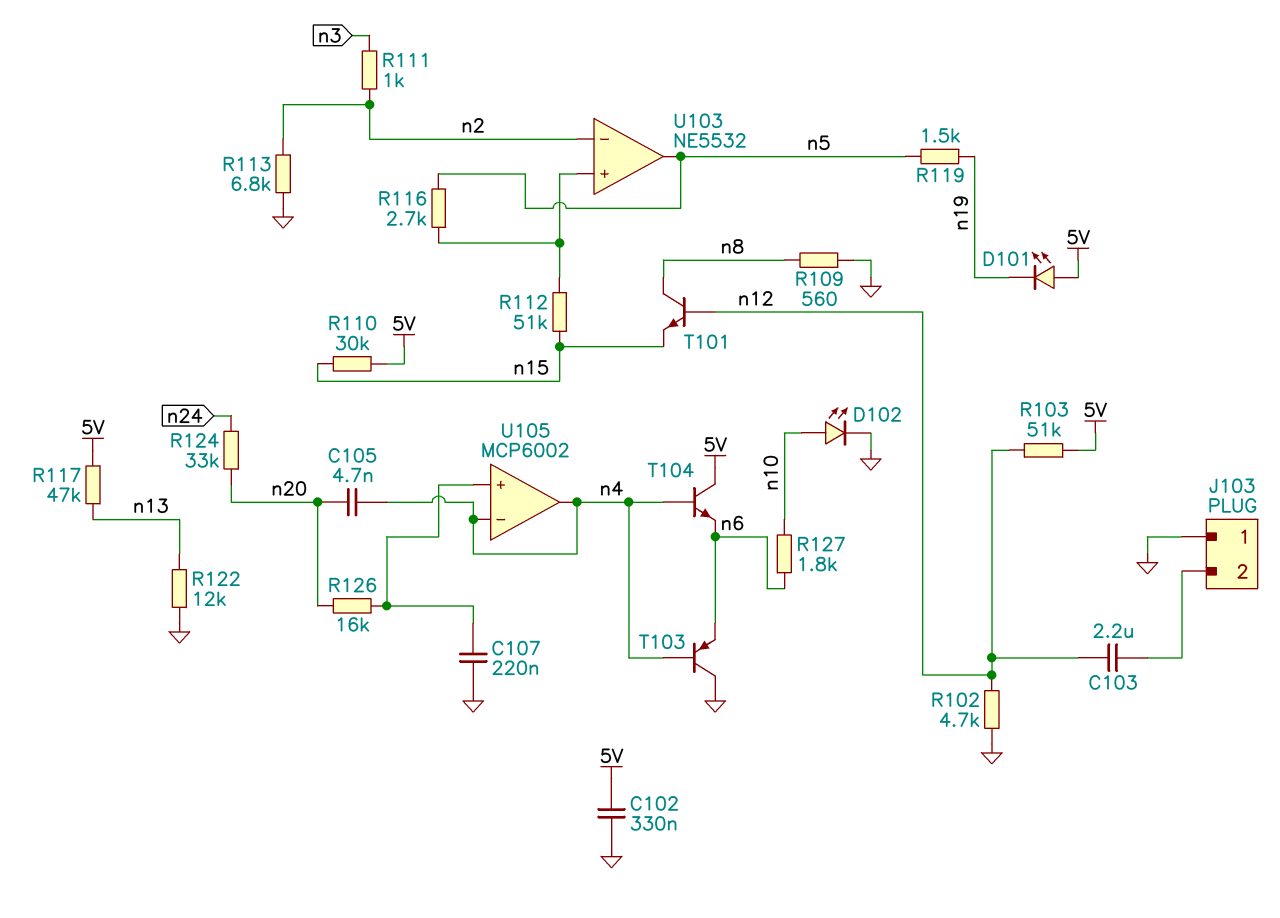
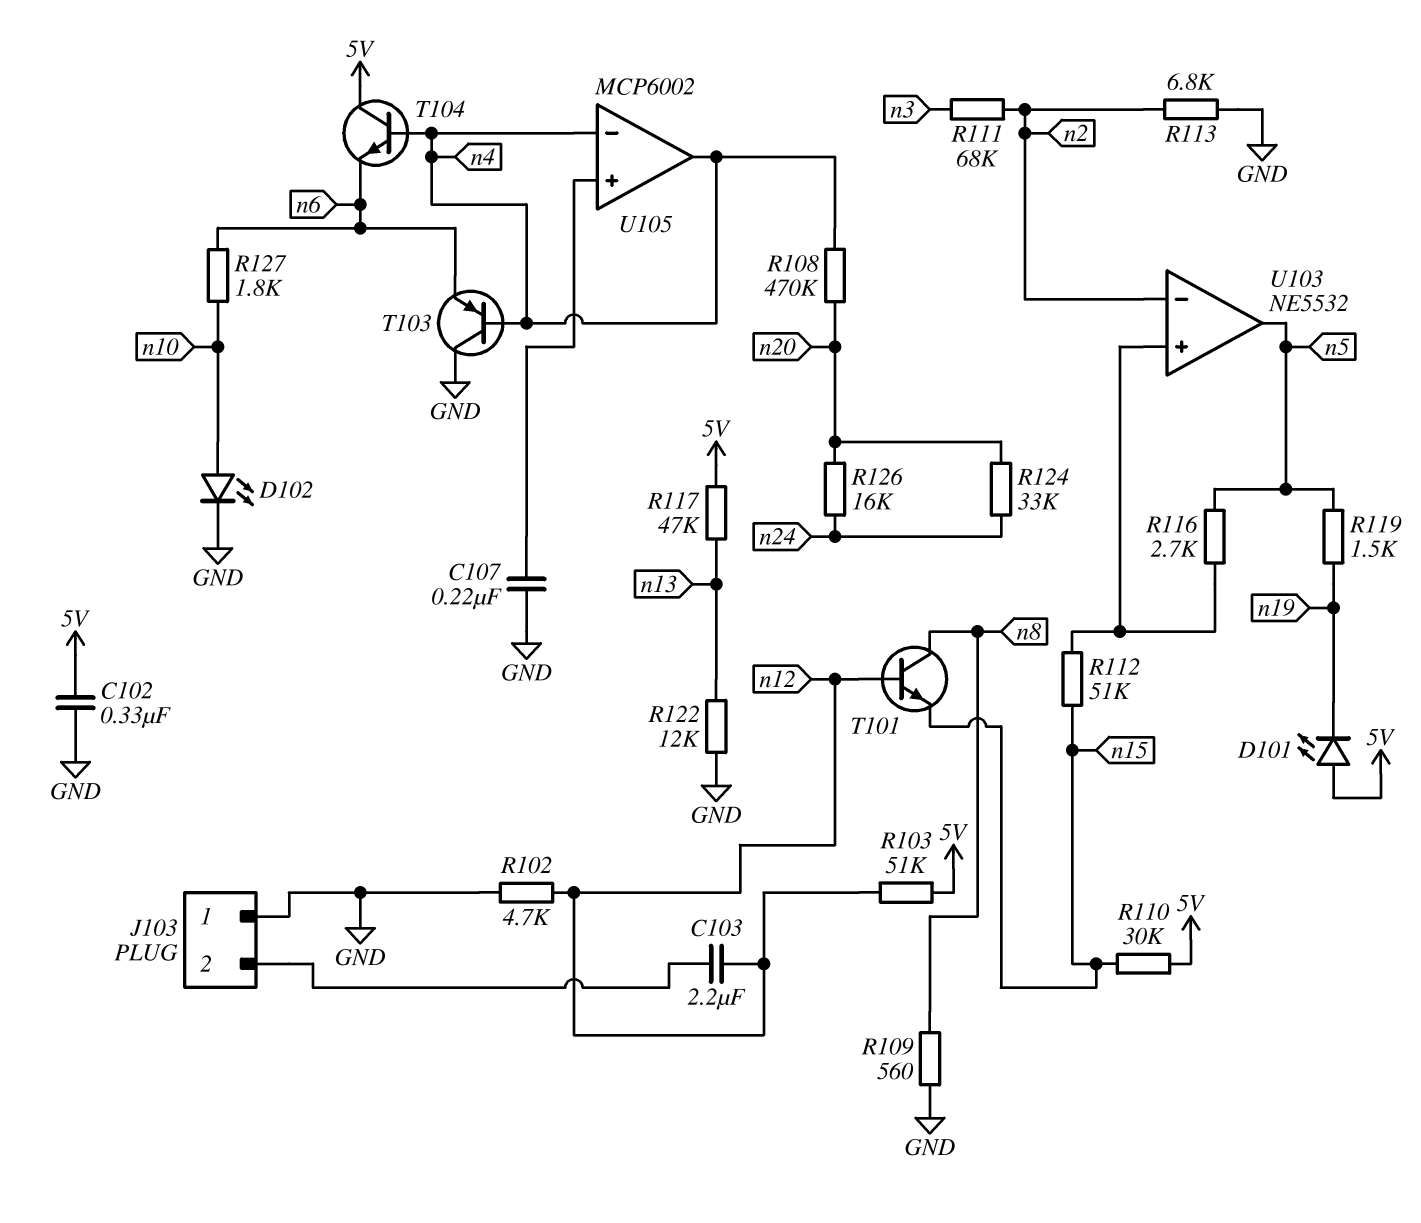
C105: 4.7nF (n4, n20) -> none
R108: none -> 470k (n4, n20)
R111: 1k (n2, n3) -> 68k (n2, n3)
R126: 16k (U105/in+, n20) -> 16k (n20, n24)

